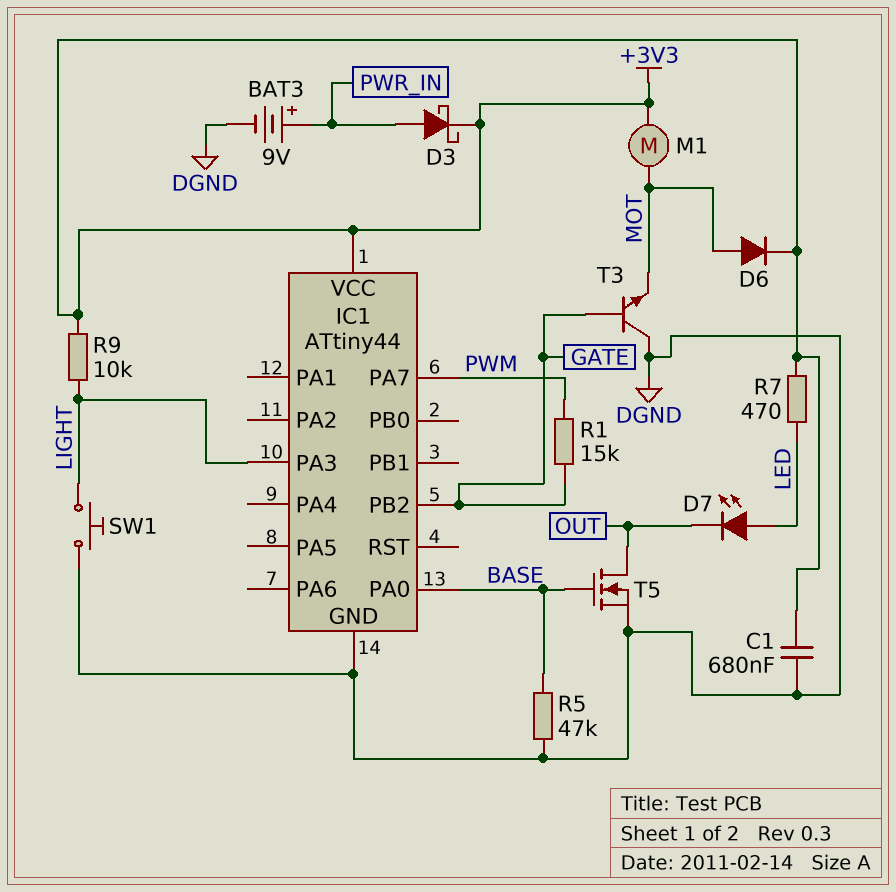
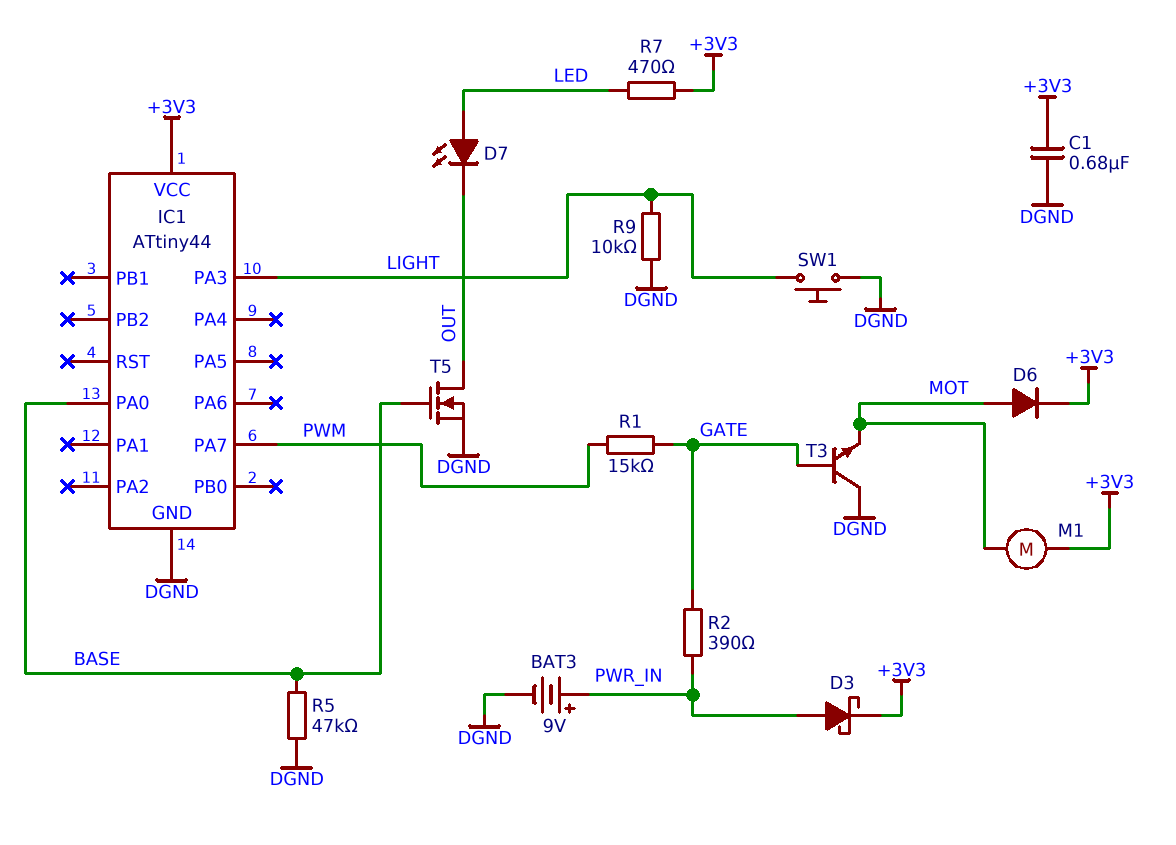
IC1 pin PB2: GATE -> none
R2: none -> 390 (GATE, PWR_IN)
R9: 10k (+3V3, LIGHT) -> 10k (DGND, LIGHT)

